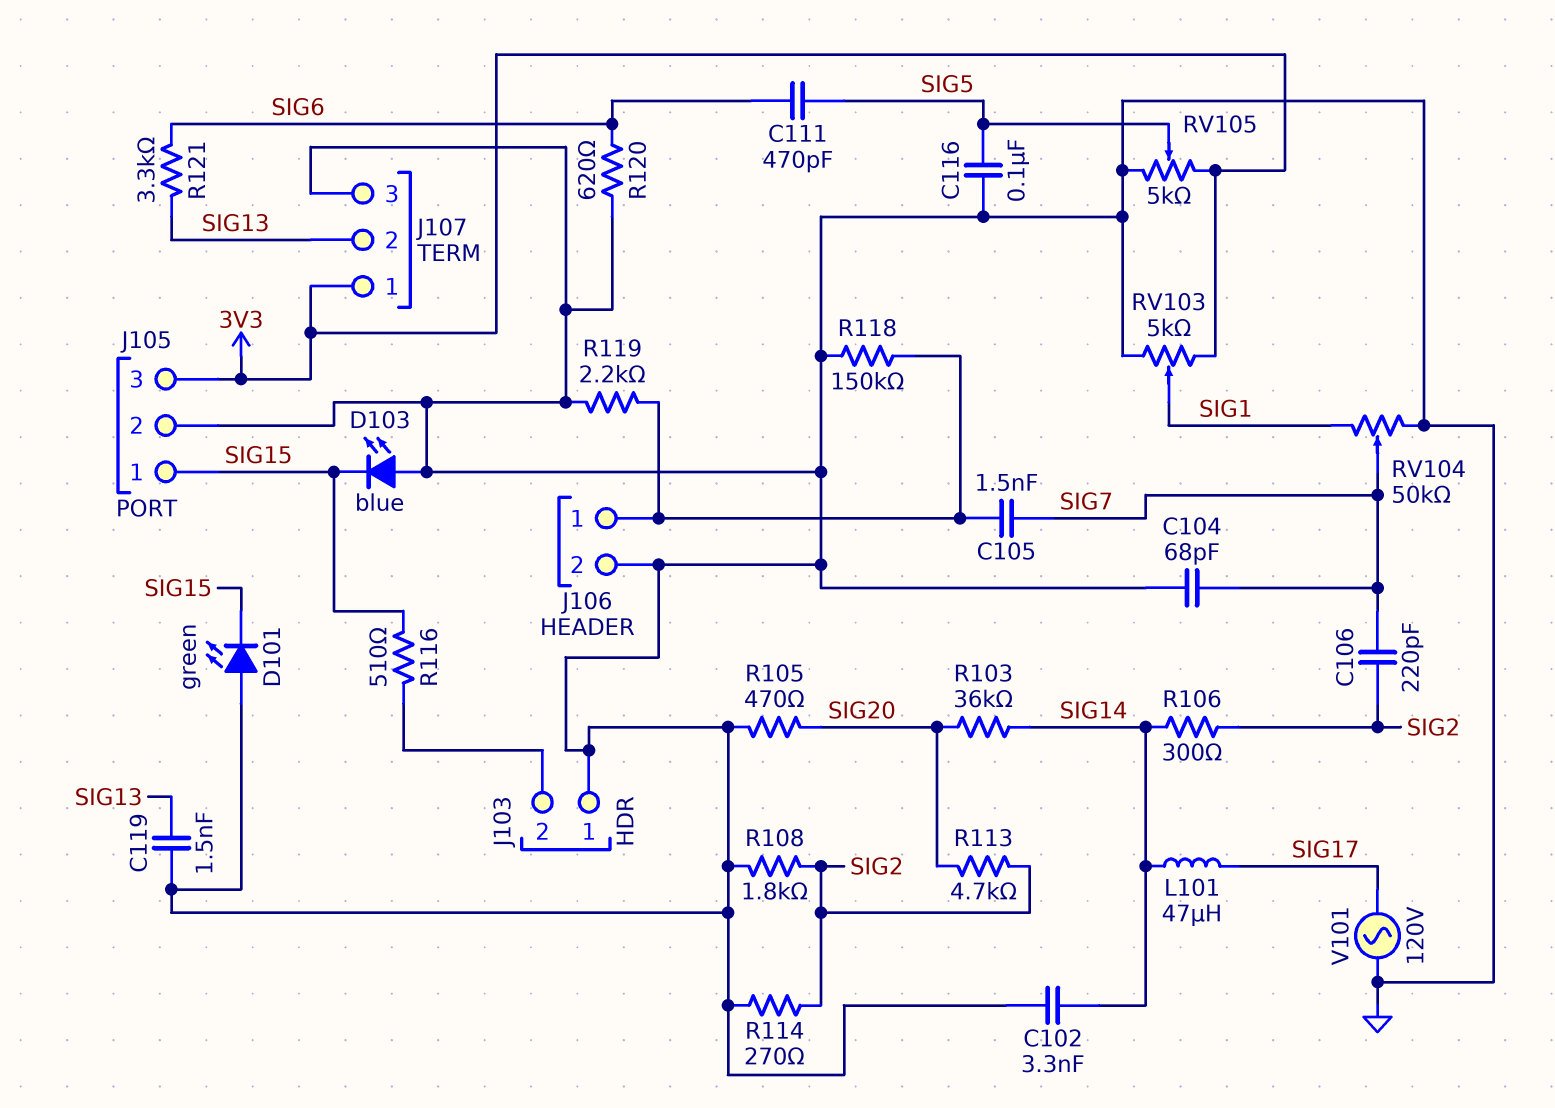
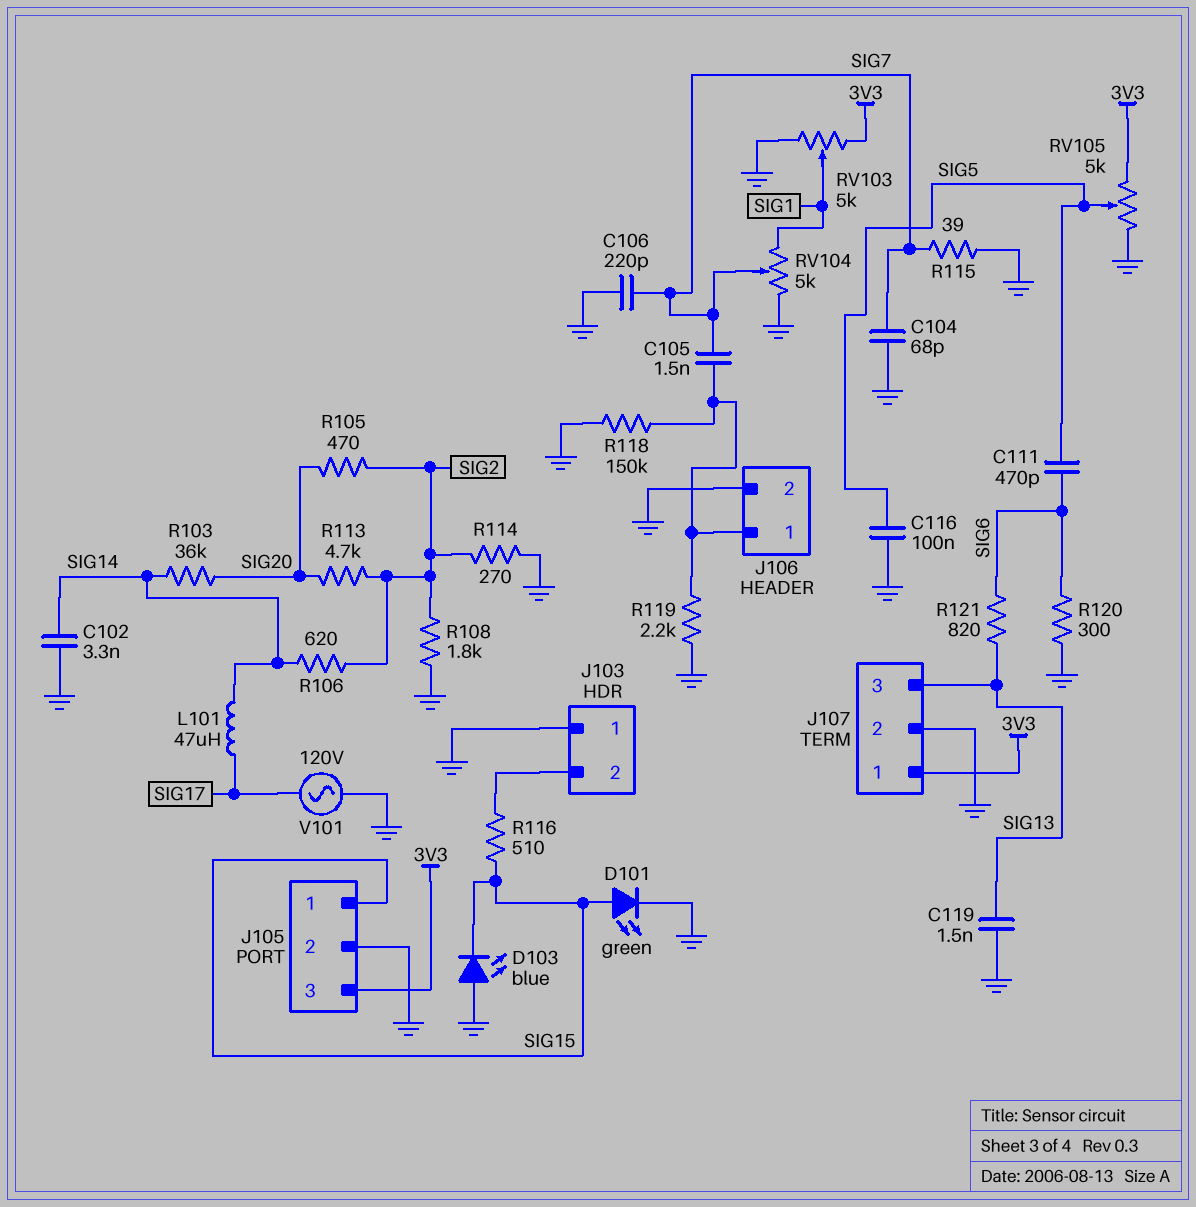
C106: 220pF (SIG2, SIG7) -> 220pF (GND, SIG7)
D101: LED green (A GND, K SIG15) -> LED green (A SIG15, K GND)
J107 pin 2: SIG13 -> GND
J107 pin 3: GND -> SIG13
R105: 470 (GND, SIG20) -> 470 (SIG2, SIG20)
R106: 300 (SIG2, SIG14) -> 620 (SIG2, SIG14)
R115: none -> 39 (GND, SIG7)
R120: 620 (GND, SIG6) -> 300 (GND, SIG6)
R121: 3.3k (SIG6, SIG13) -> 820 (SIG6, SIG13)
RV104: 50k (GND, SIG1, wiper SIG7) -> 5k (GND, SIG1, wiper SIG7)

